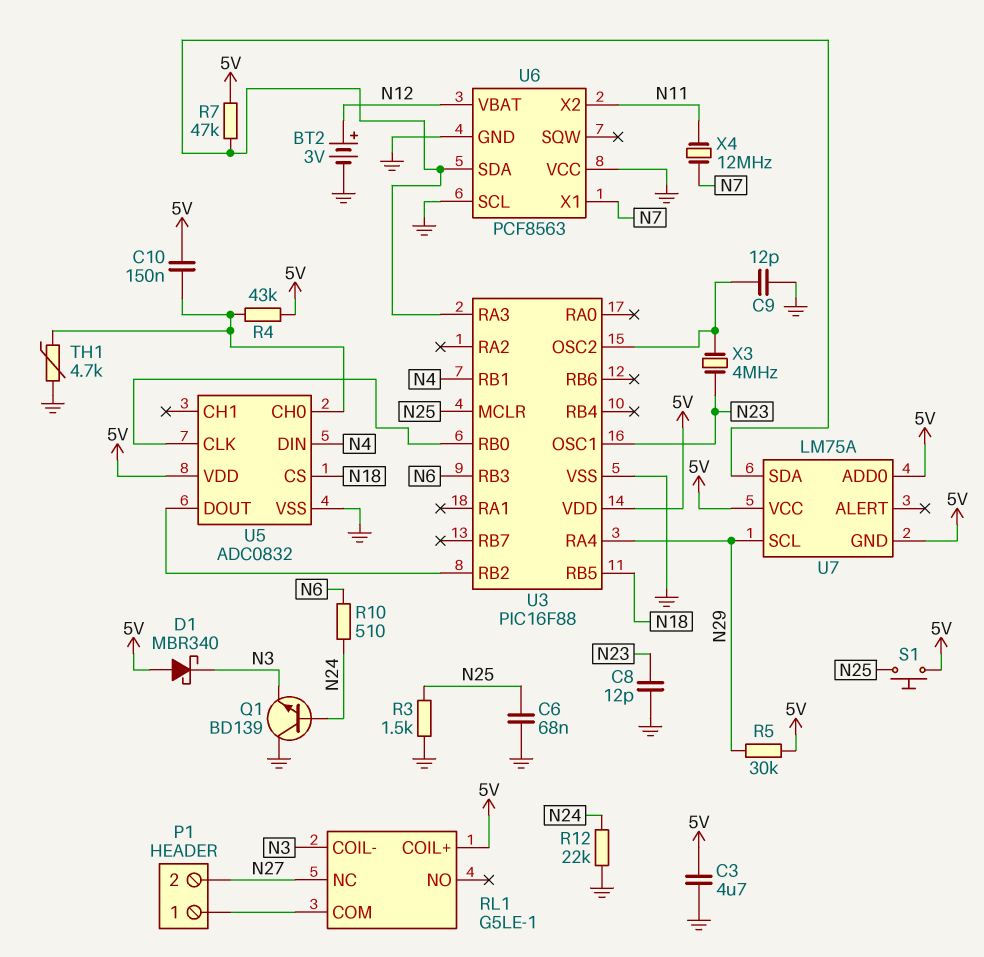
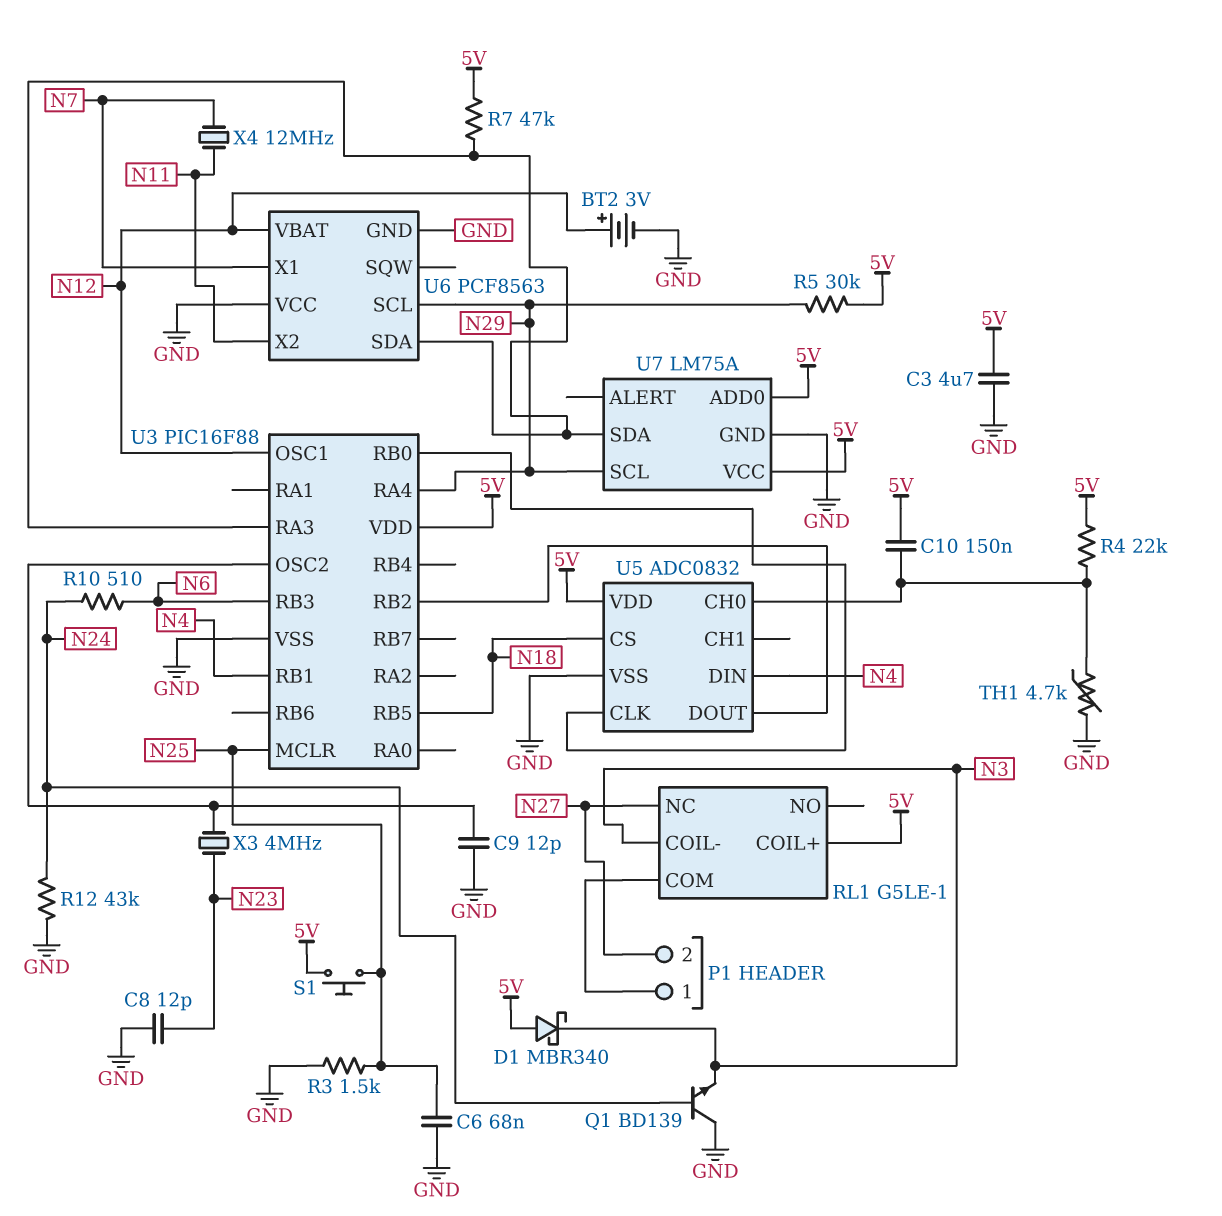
R4: 43k (5V, U5/CH0) -> 22k (5V, U5/CH0)
R12: 22k (GND, N24) -> 43k (GND, N24)
U3 pin OSC1: N23 -> N12
U6 pin SCL: GND -> N29
U7 pin GND: 5V -> GND

